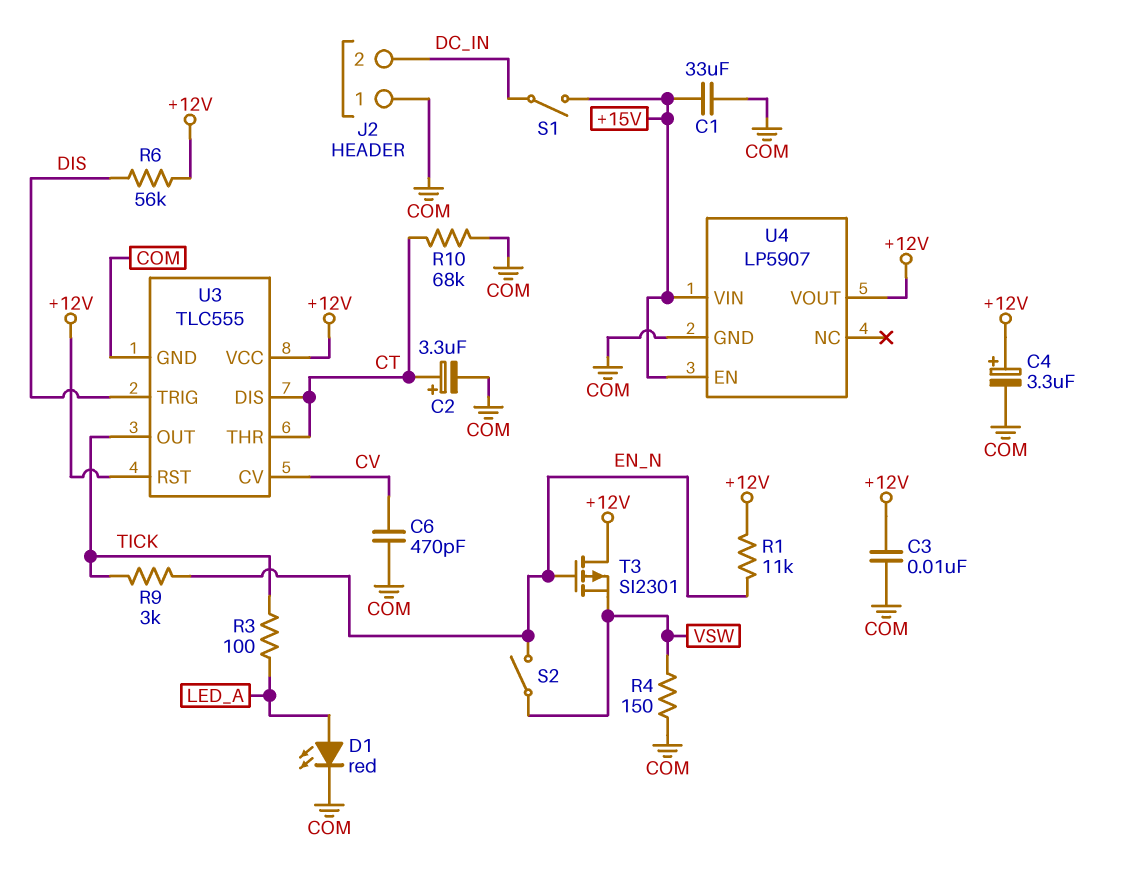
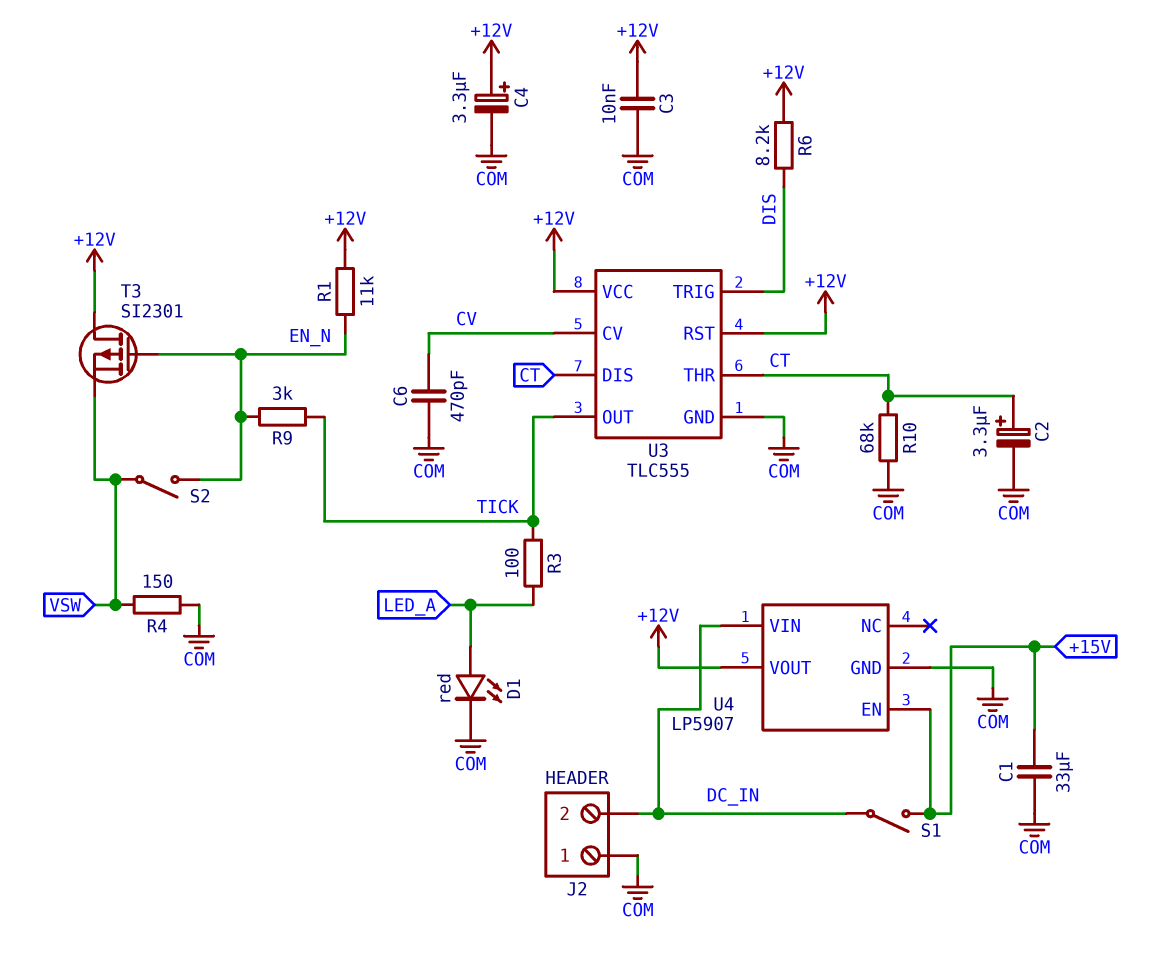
R6: 56k (+12V, DIS) -> 8.2k (+12V, DIS)
U4 pin VIN: +15V -> DC_IN

